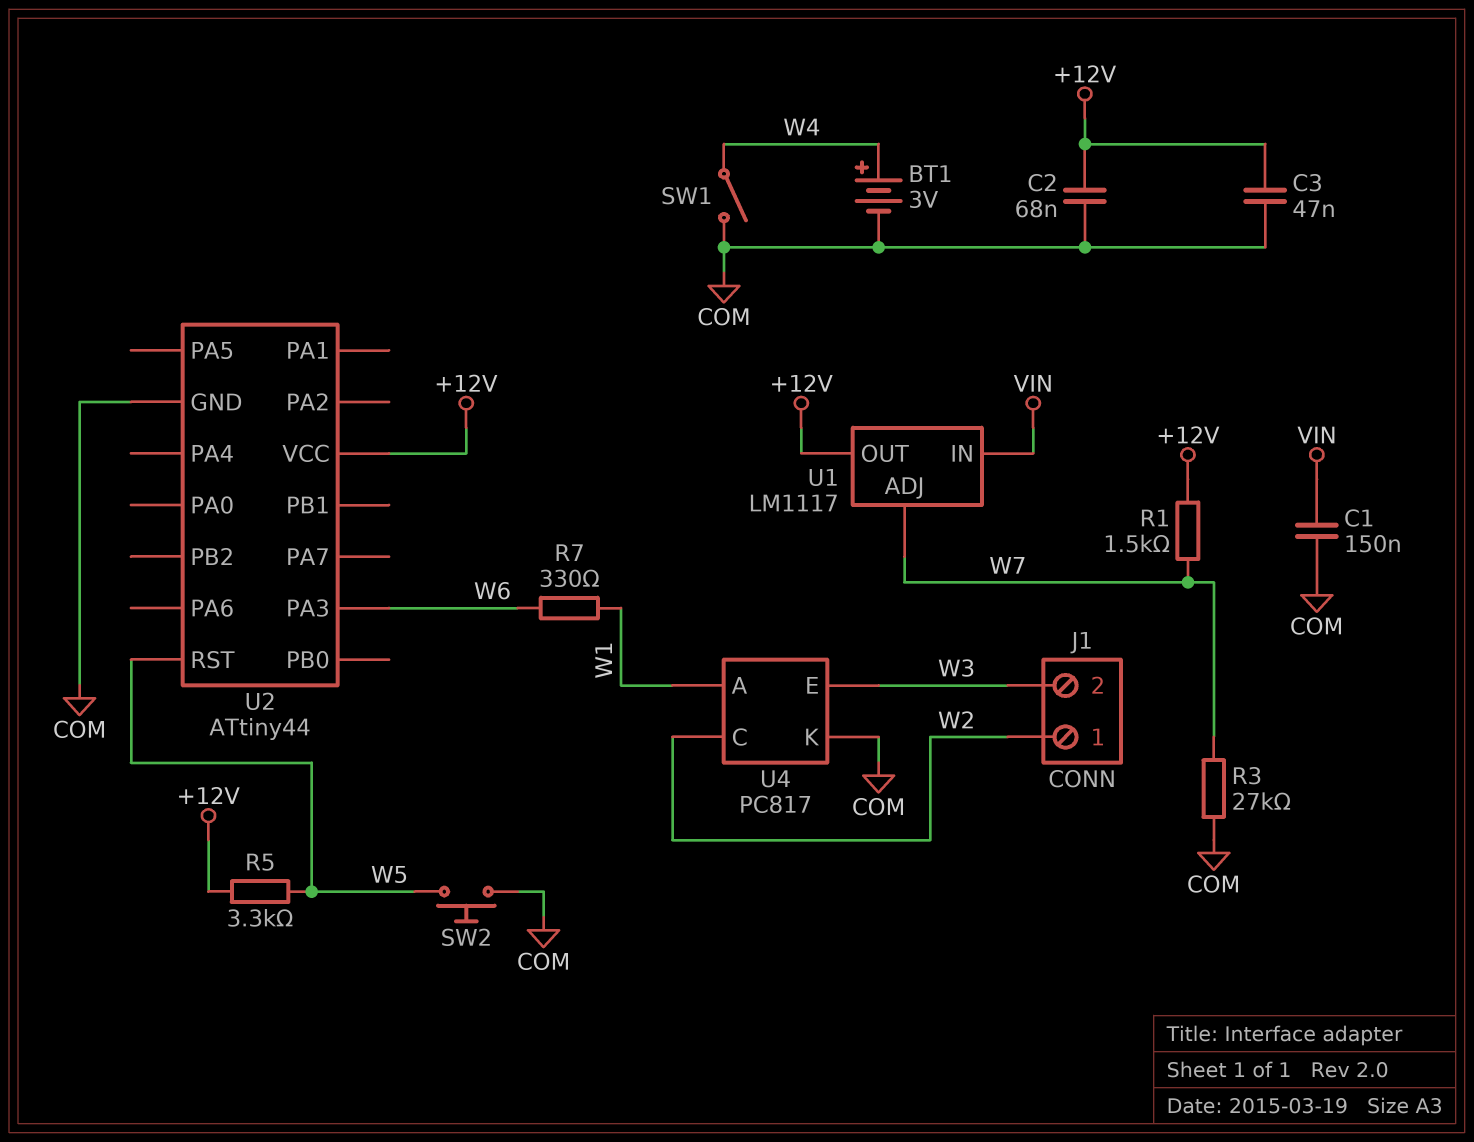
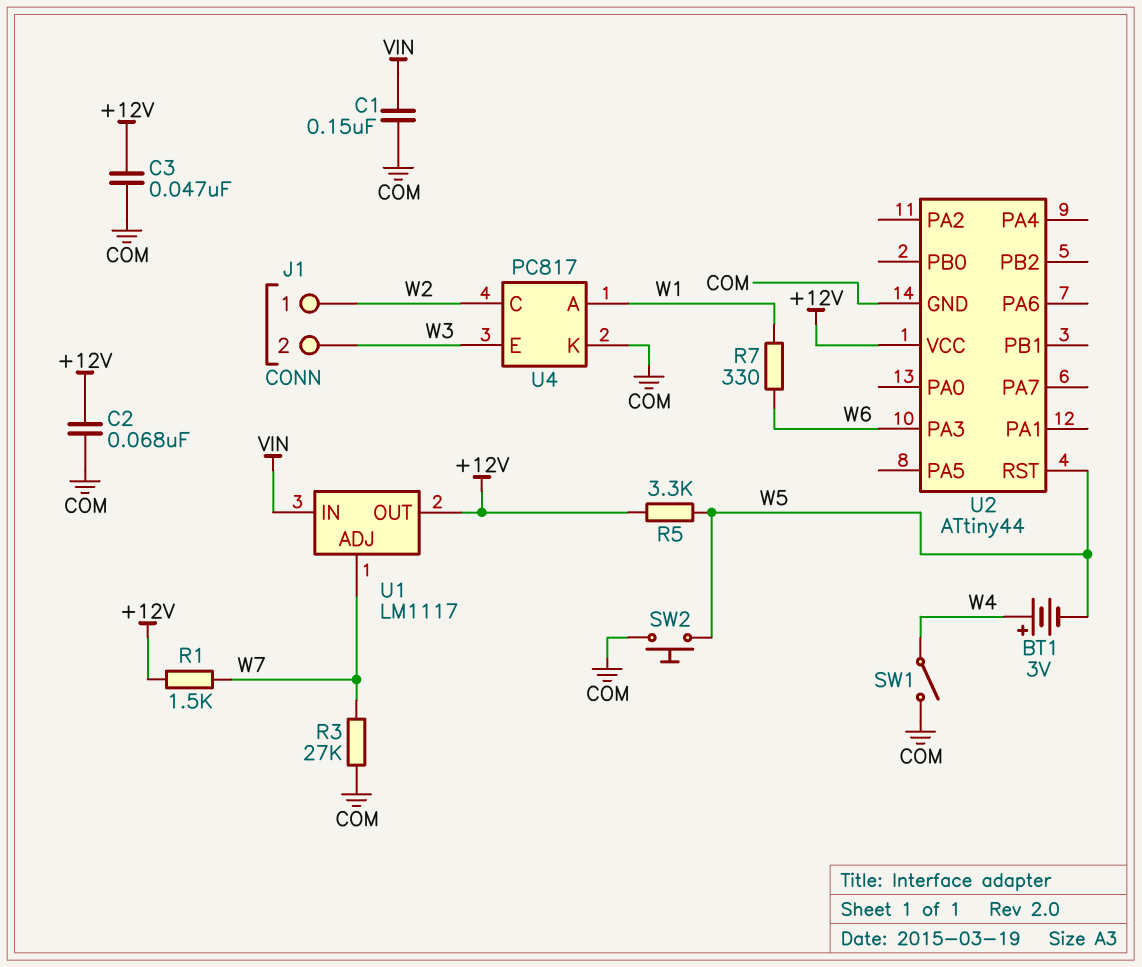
BT1: 3V (plus W4, minus COM) -> 3V (plus W4, minus W5)

